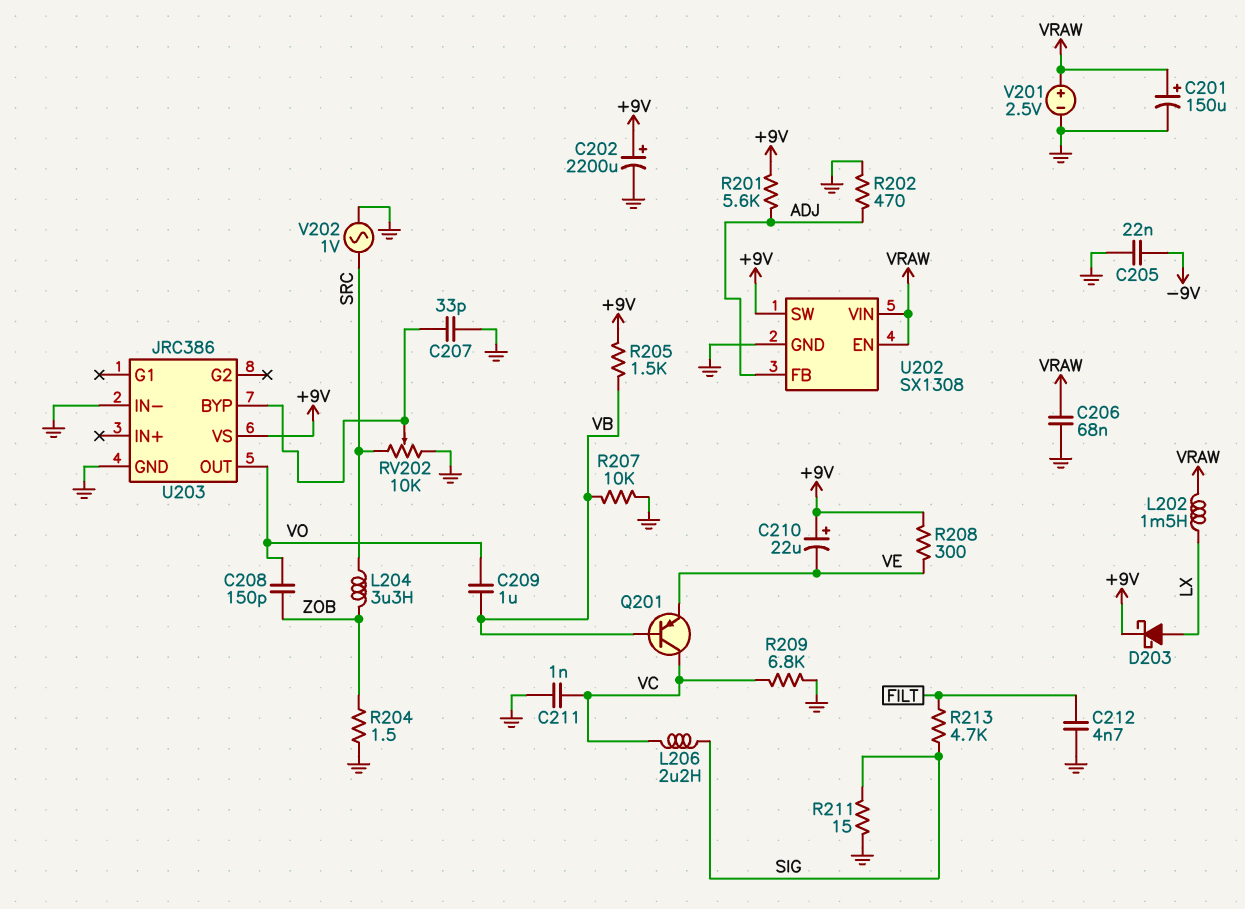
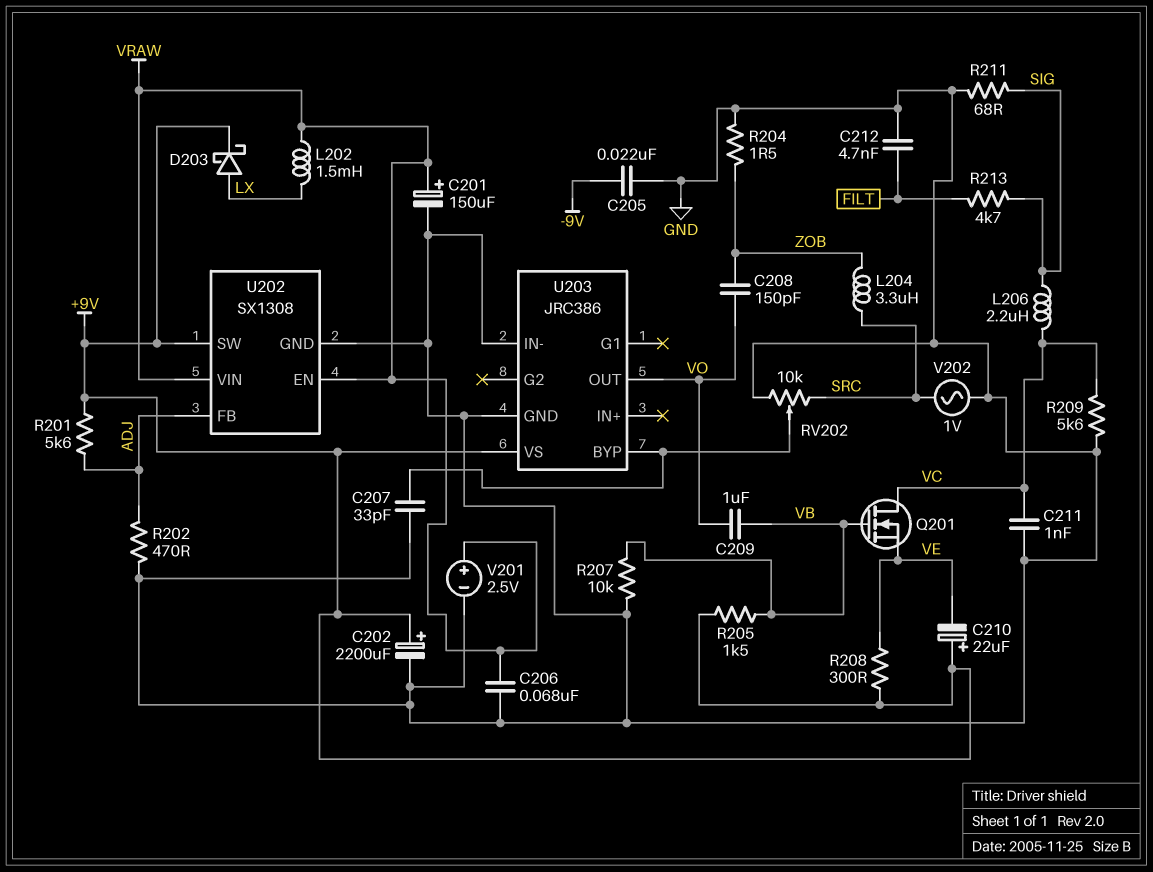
Q201: PNP (B VB, C VC, E VE) -> NMOS (G VB, D VC, S VE)
R209: 6.8k (GND, VC) -> 5.6k (GND, VC)
R211: 15 (GND, SIG) -> 68 (GND, SIG)

